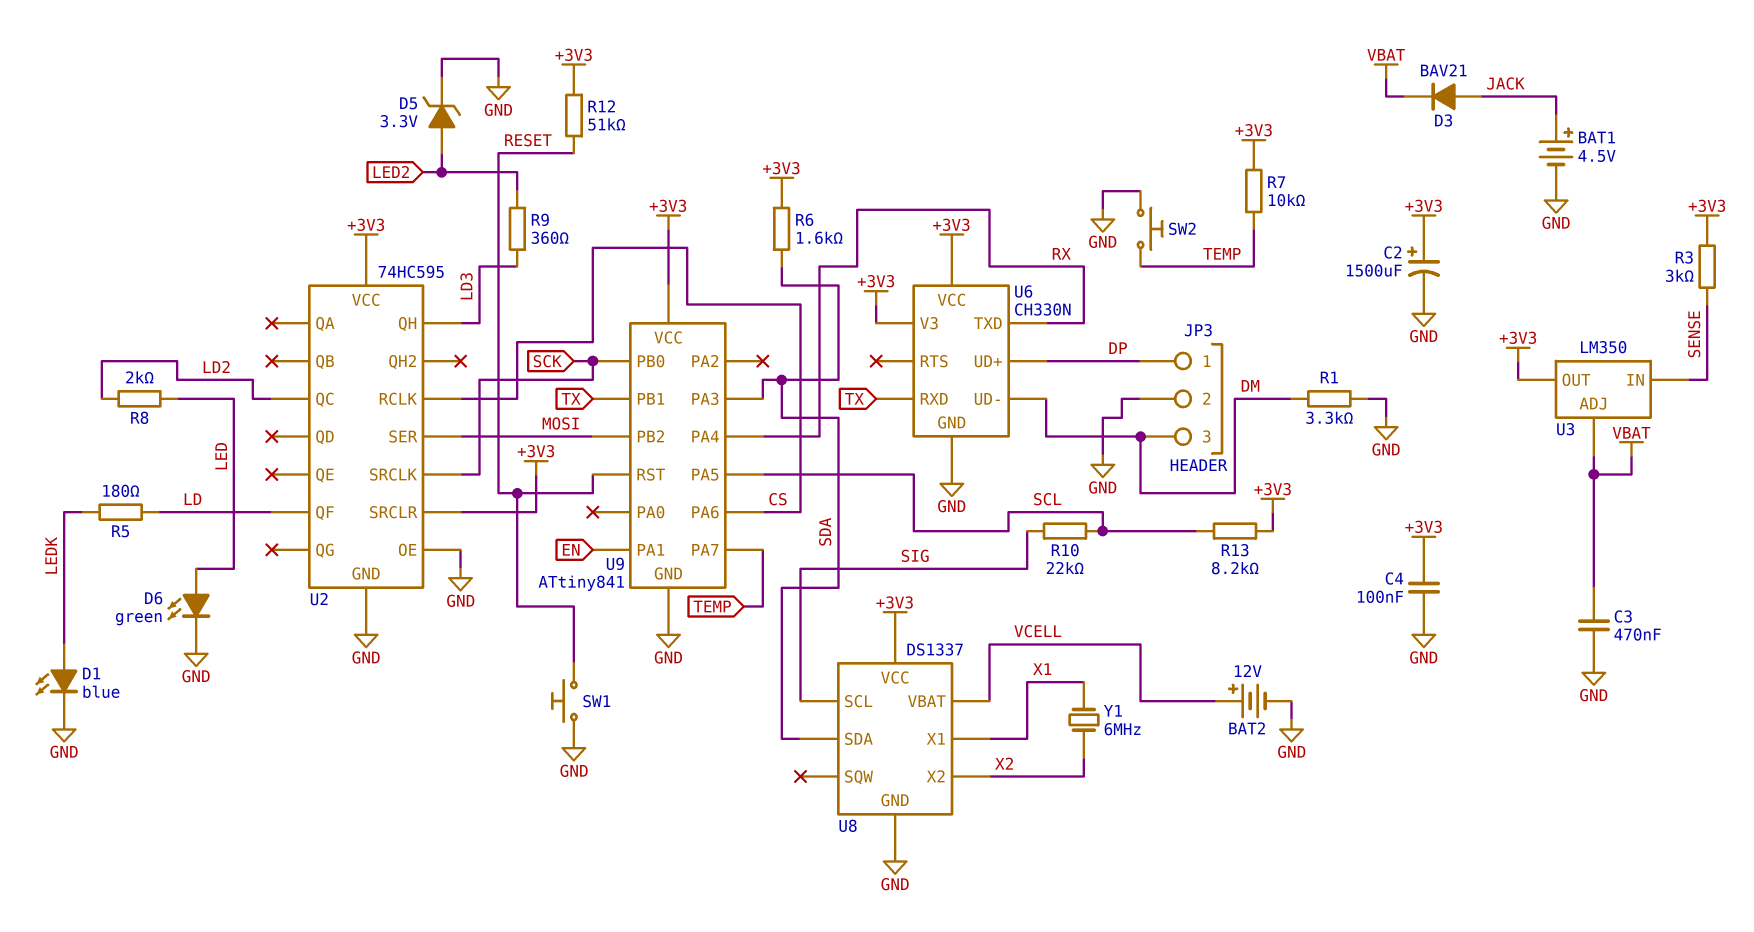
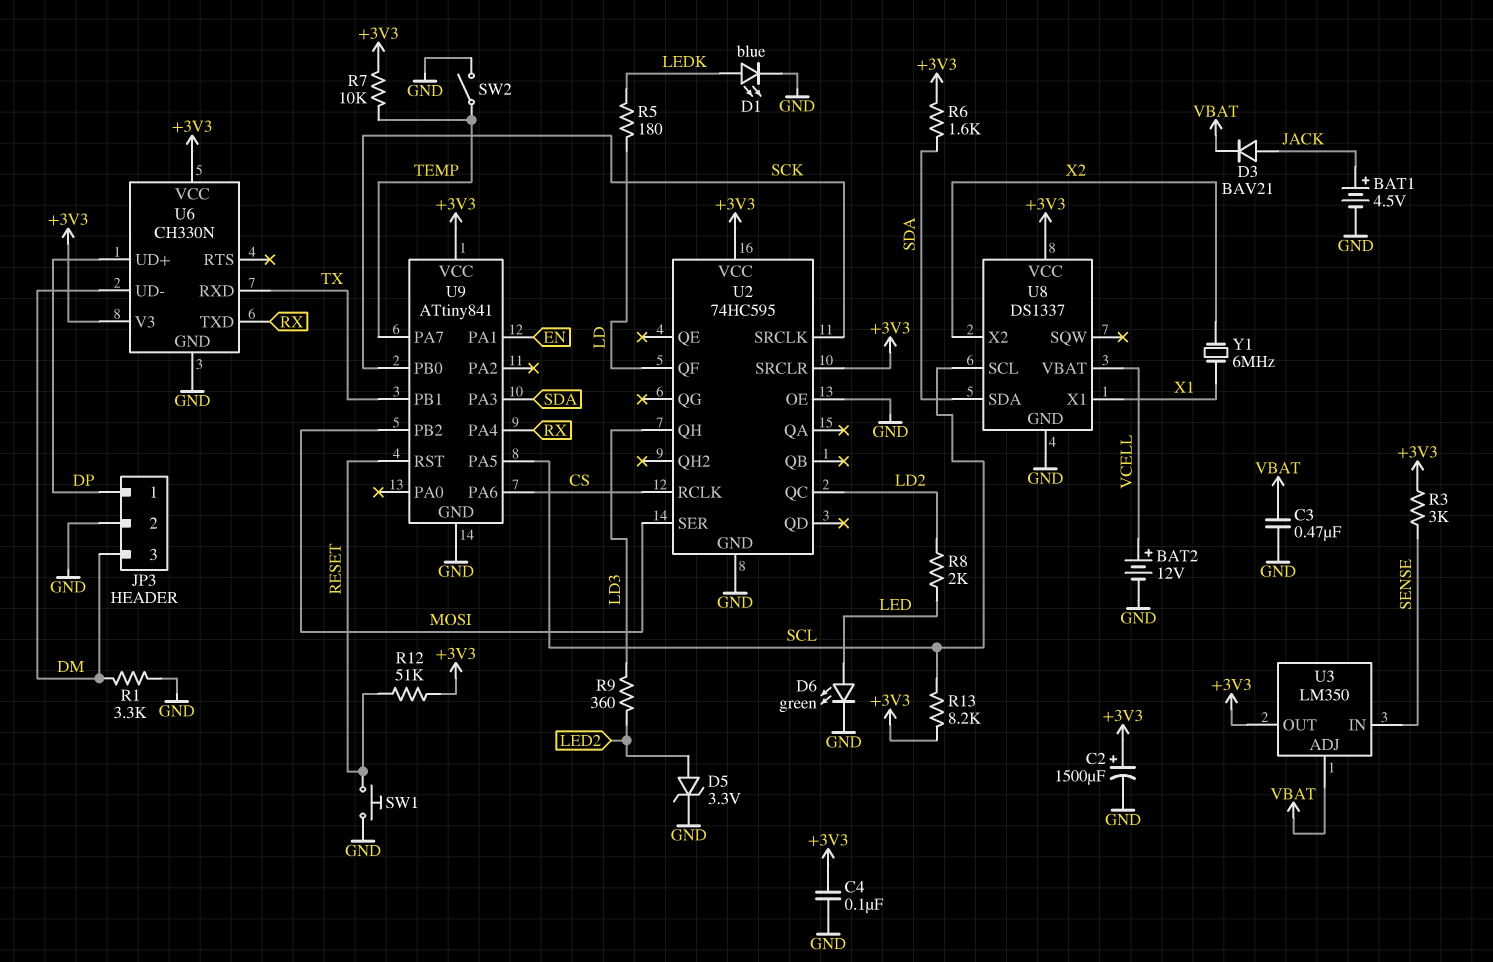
R10: 22k (SCL, SIG) -> none
SW2: button (GND, TEMP) -> switch (GND, TEMP)
U8 pin SCL: SIG -> SCL

